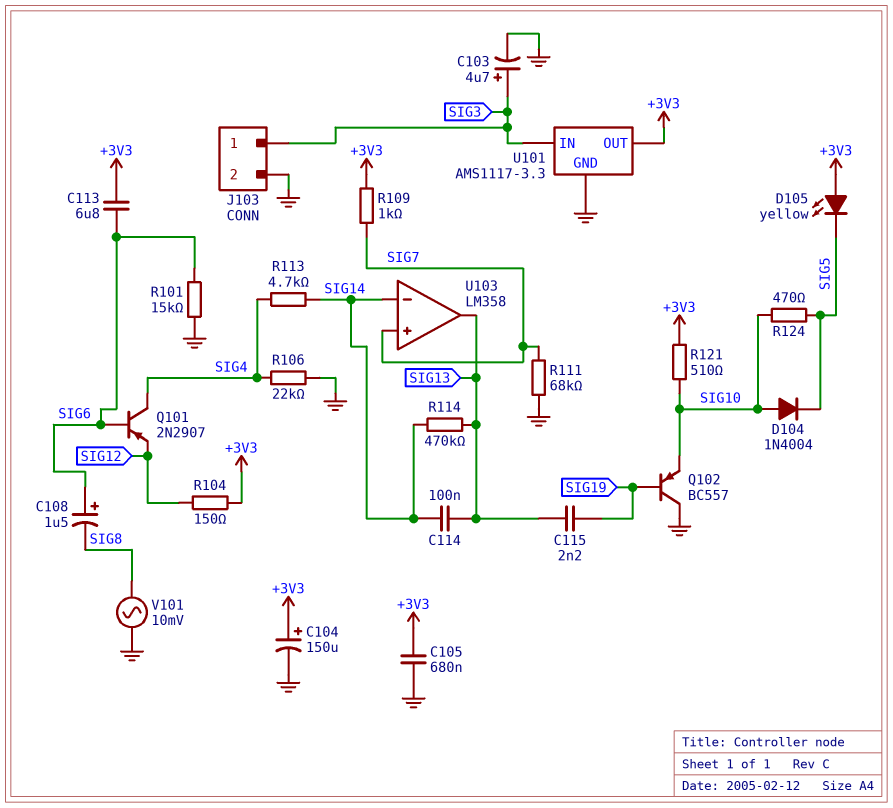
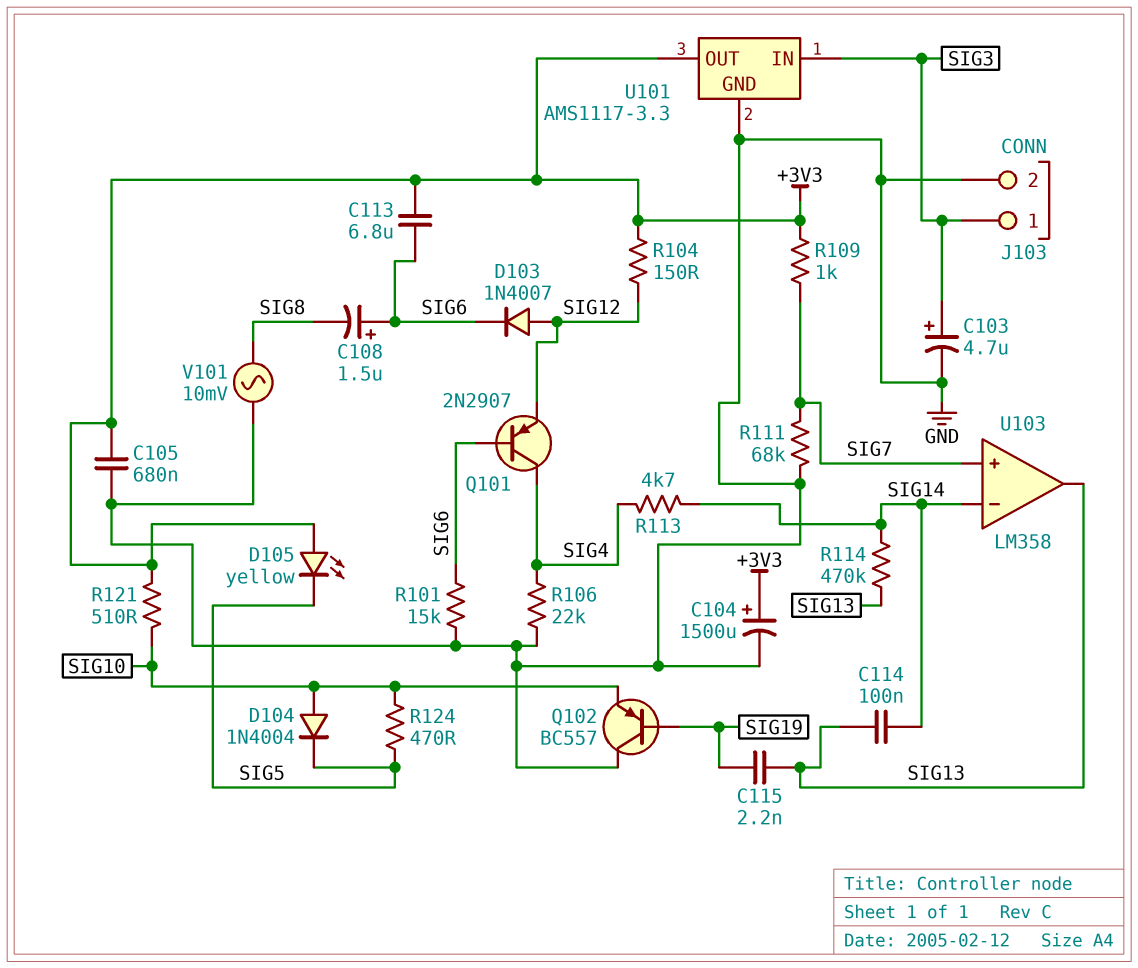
C104: 150uF (plus +3V3, minus GND) -> 1500uF (plus +3V3, minus GND)
D103: none -> diode 1N4007 (A SIG12, K SIG6)

